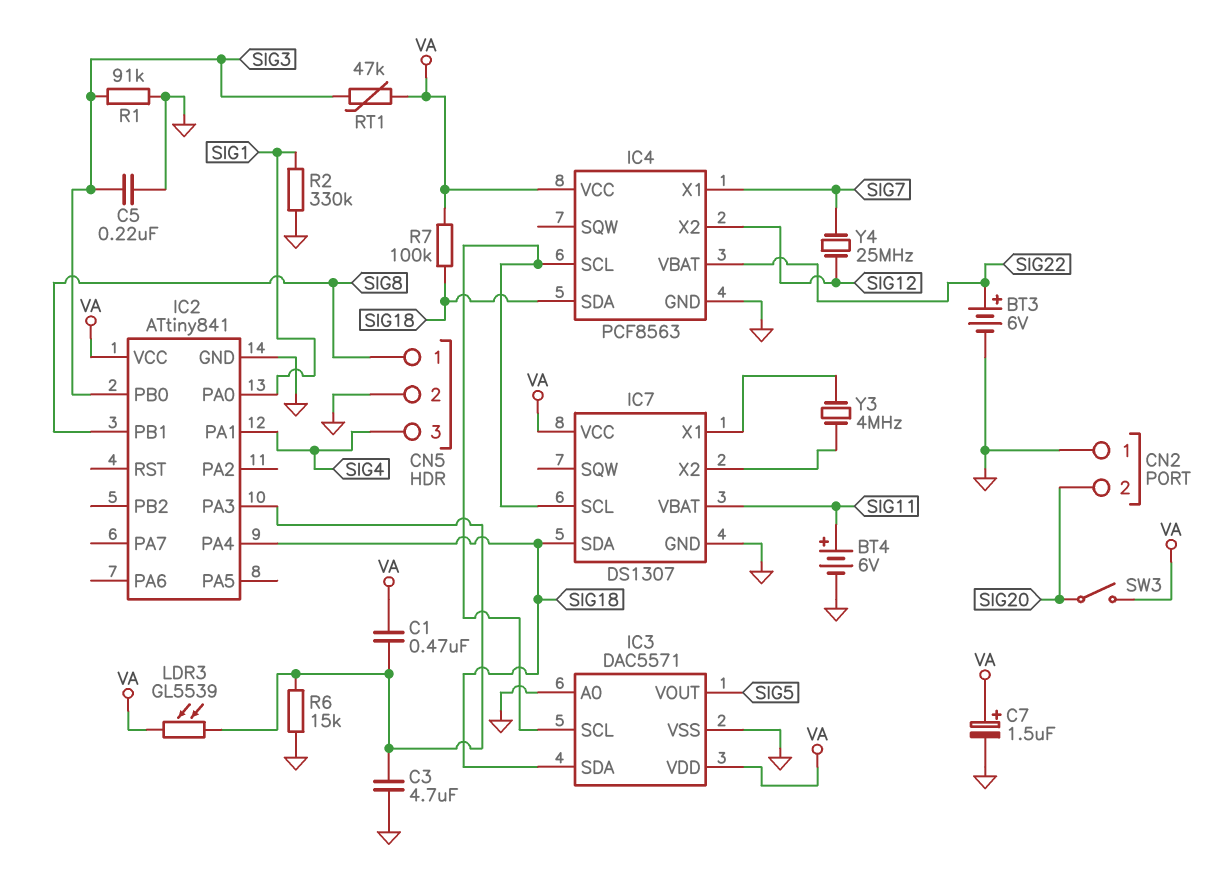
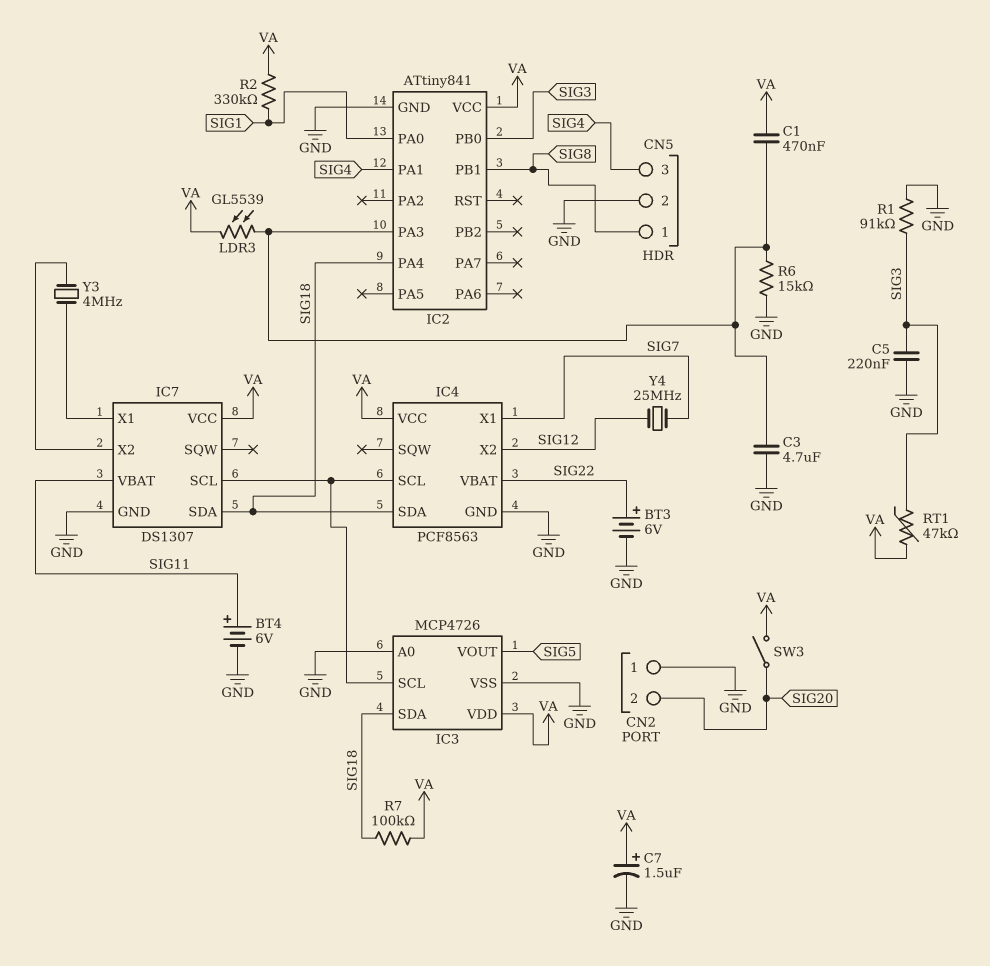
IC3: DAC5571 -> MCP4726
R2: 330k (GND, SIG1) -> 330k (SIG1, VA)

